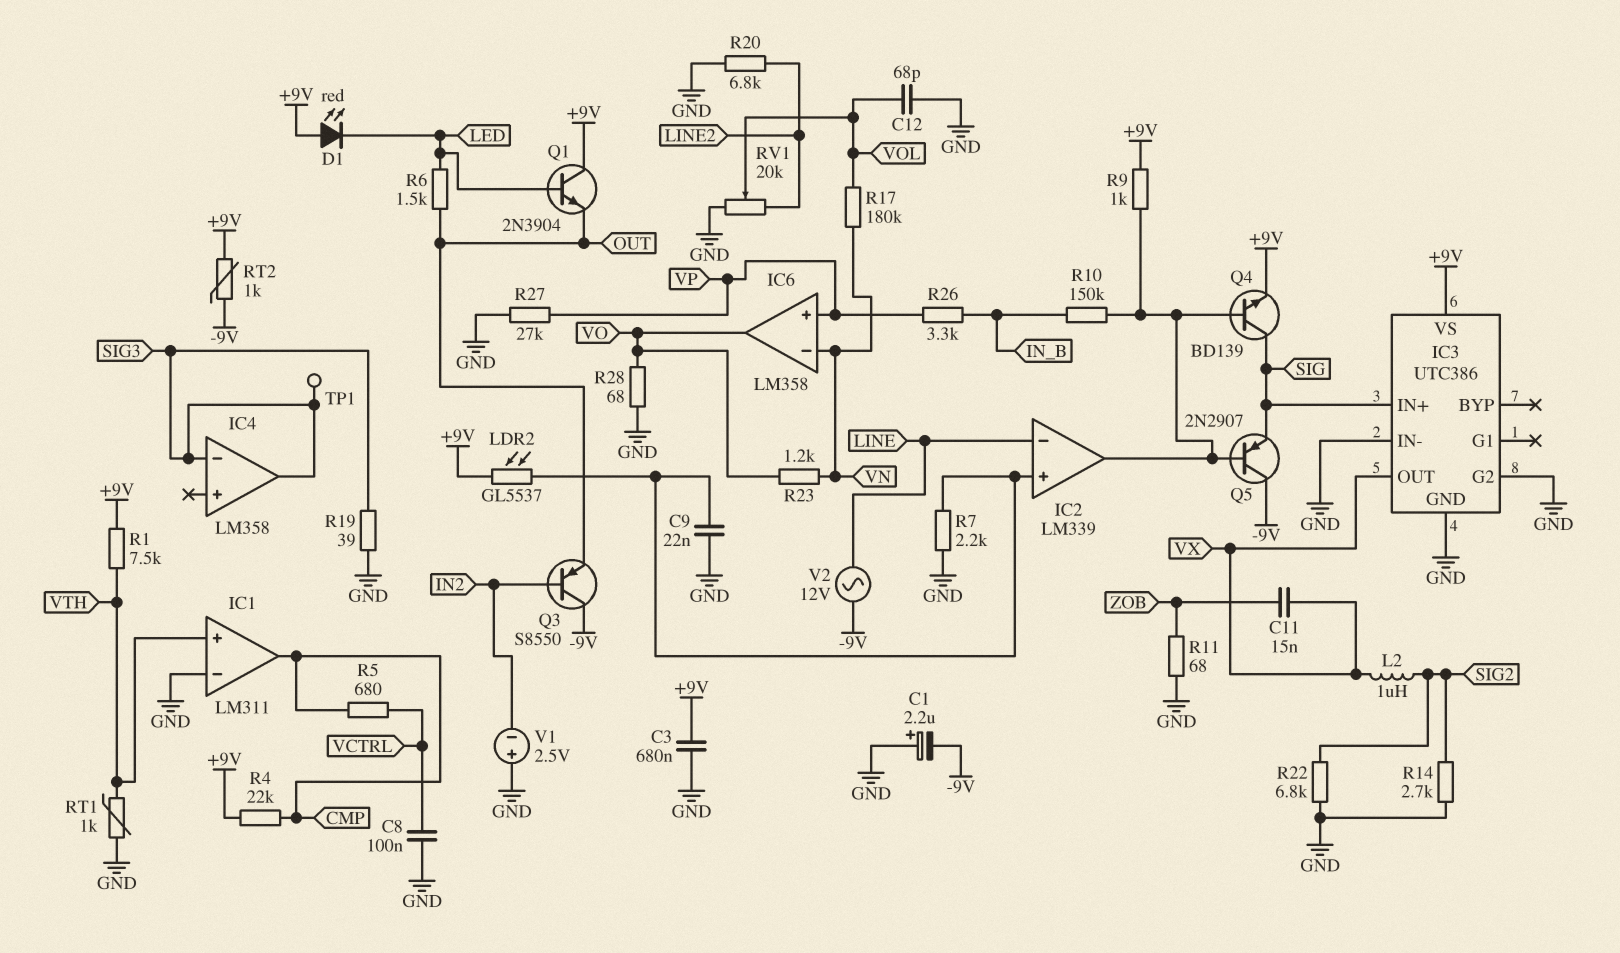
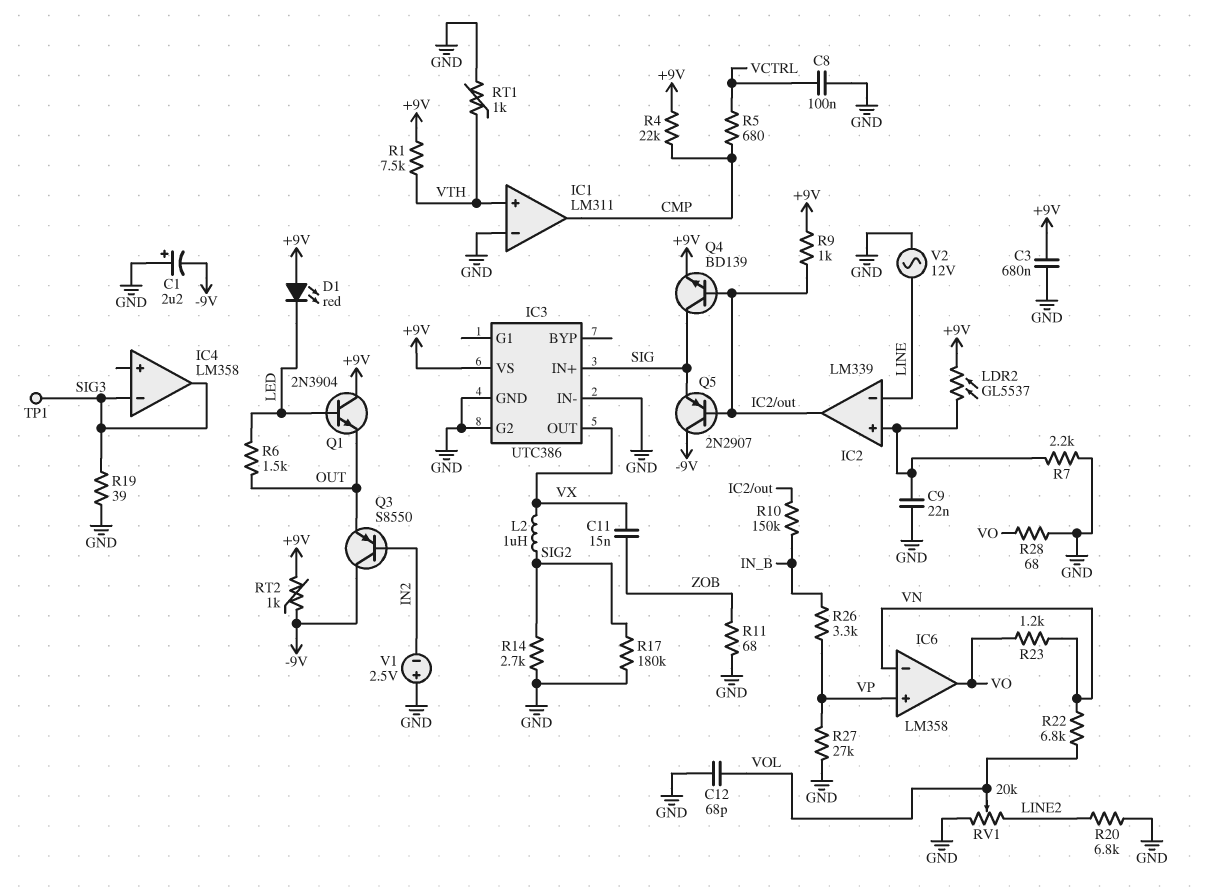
R17: 180k (VN, VOL) -> 180k (GND, SIG2)
R22: 6.8k (GND, SIG2) -> 6.8k (VN, VOL)
V2: AC 12V (-9V, LINE) -> AC 12V (GND, LINE)

